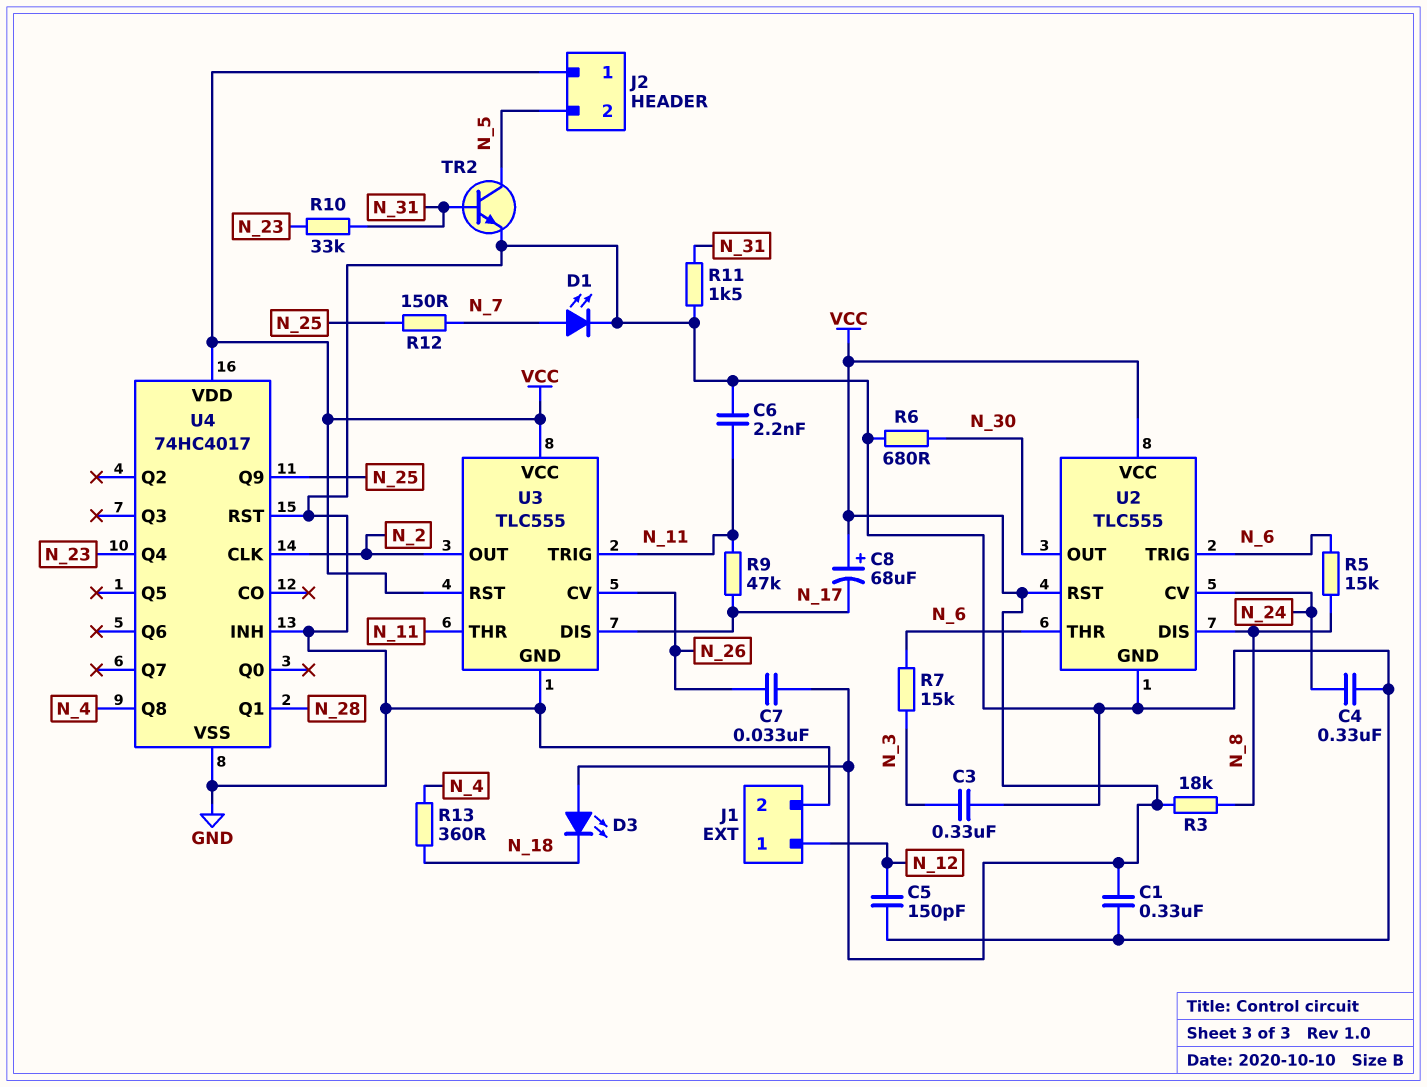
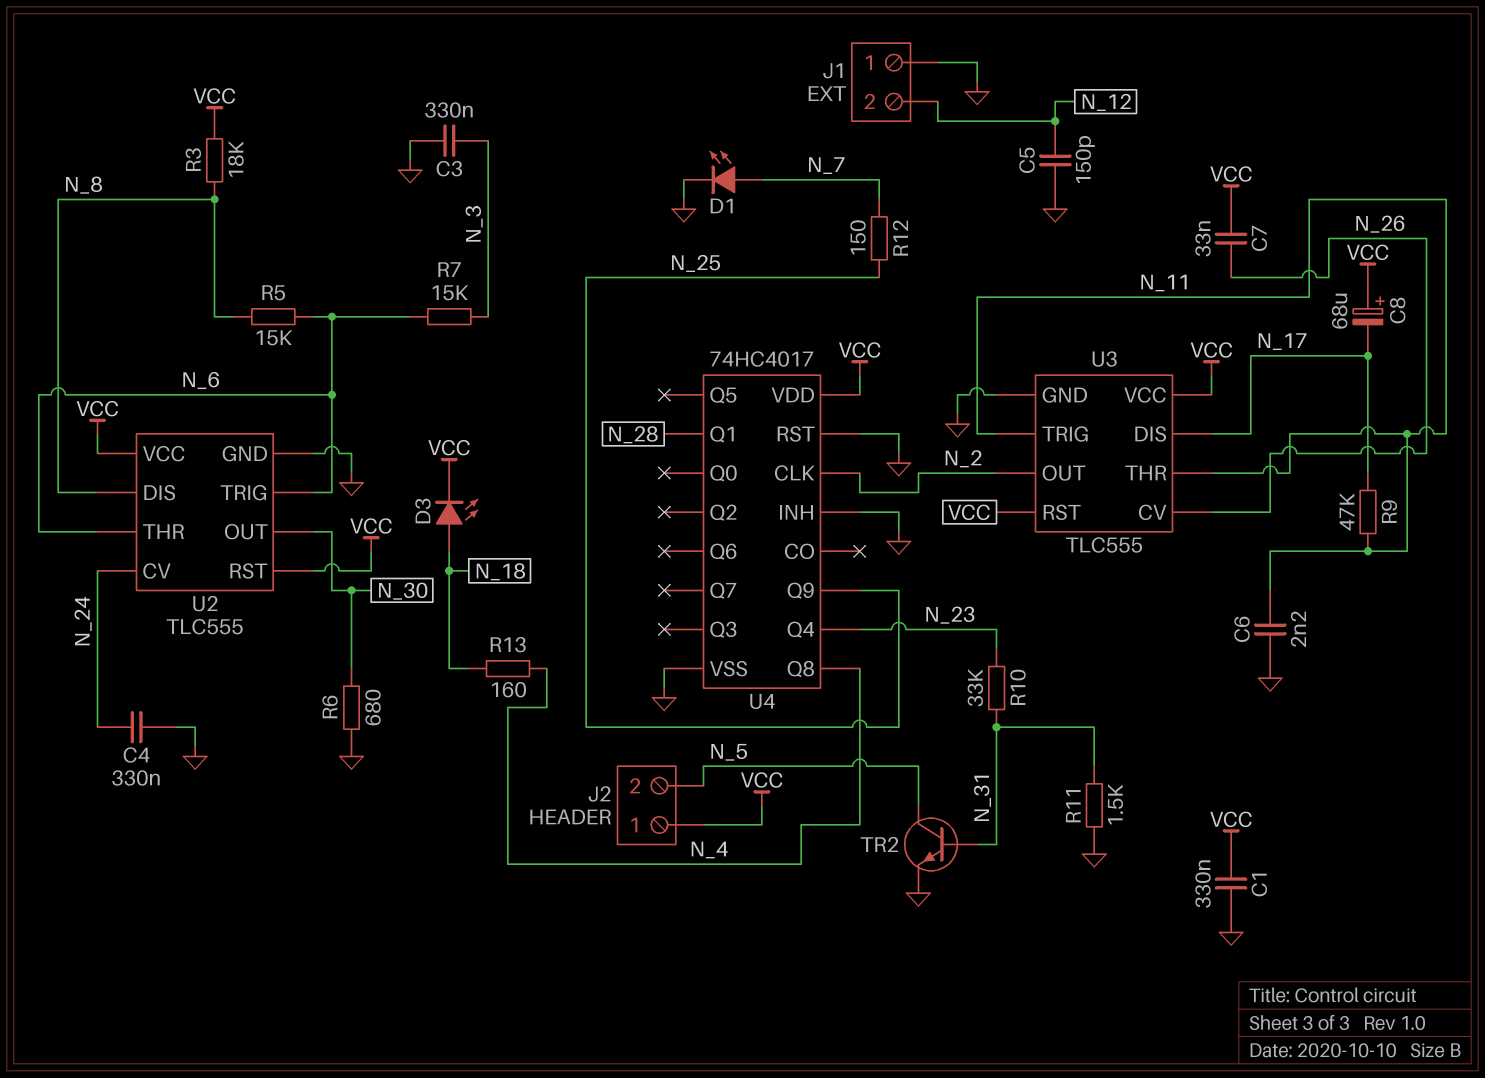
D3: LED (A VCC, K N_18) -> LED (A N_18, K VCC)
J1 pin 1: N_12 -> GND
J1 pin 2: GND -> N_12
R13: 360 (N_4, N_18) -> 160 (N_4, N_18)

